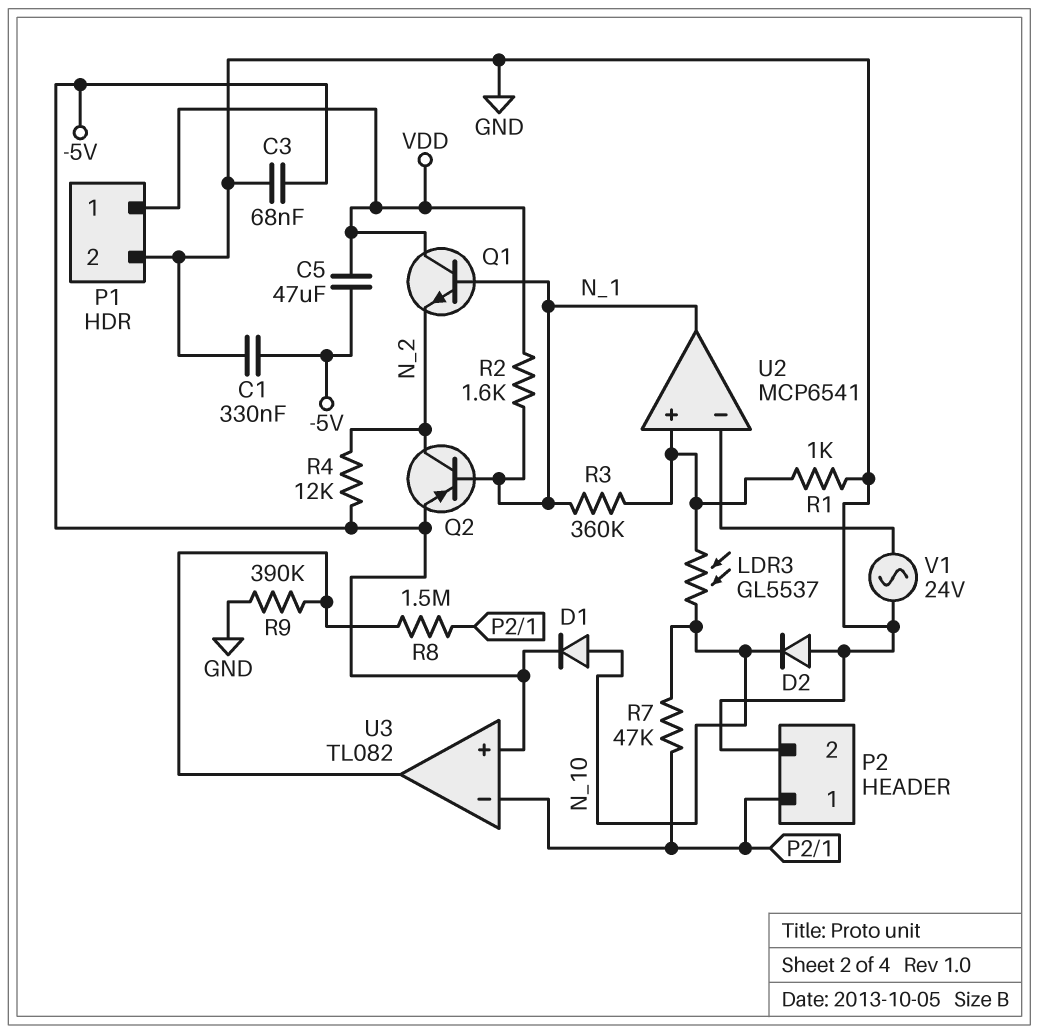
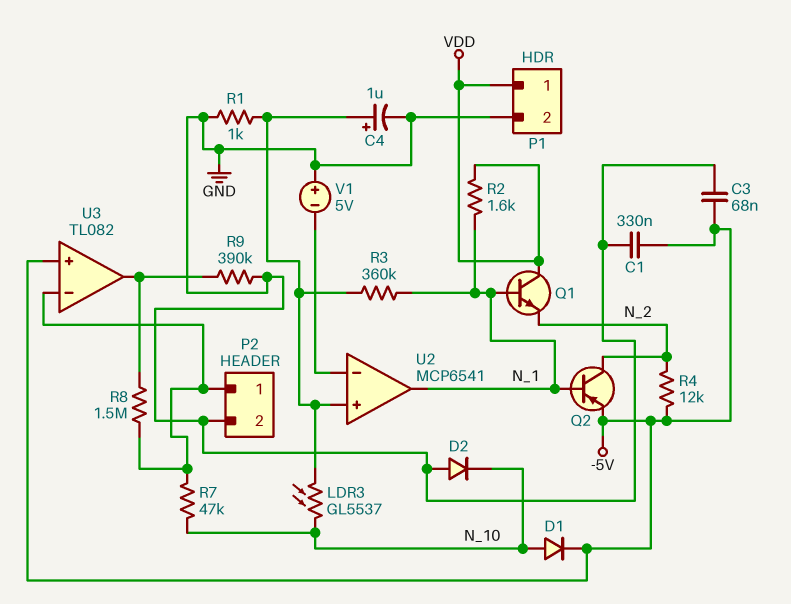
C4: none -> 1uF (plus U2/in+, minus GND)
C5: 47uF (-5V, VDD) -> none
V1: AC 24V (GND, U2/in-) -> 5V (plus GND, minus U2/in-)

